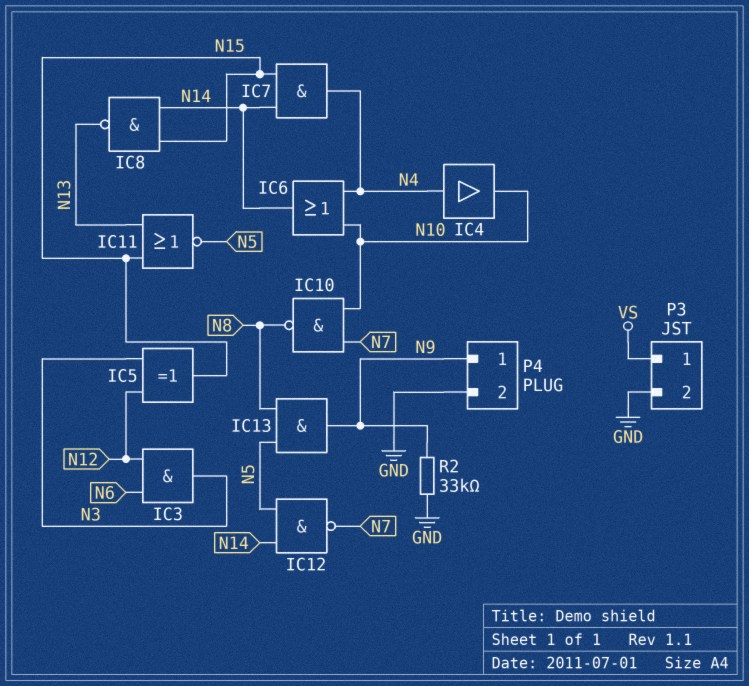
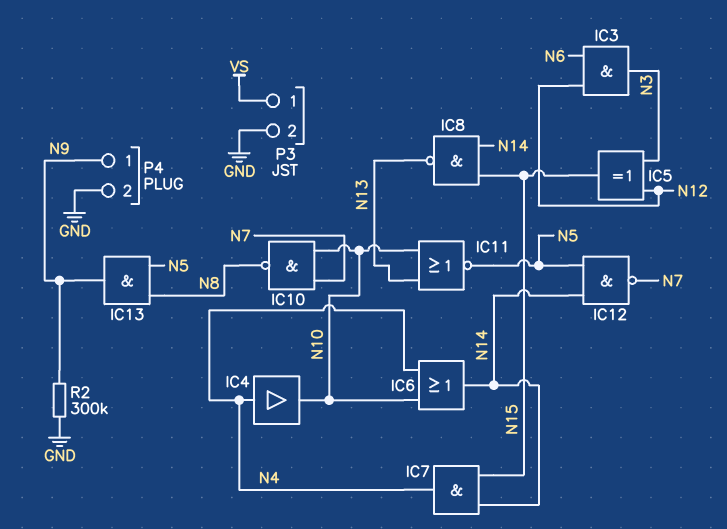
IC11: NOR (in N13, in N15, out N5) -> NOR (in N10, in N13, out N5)
R2: 33k (GND, N9) -> 300k (GND, N9)

